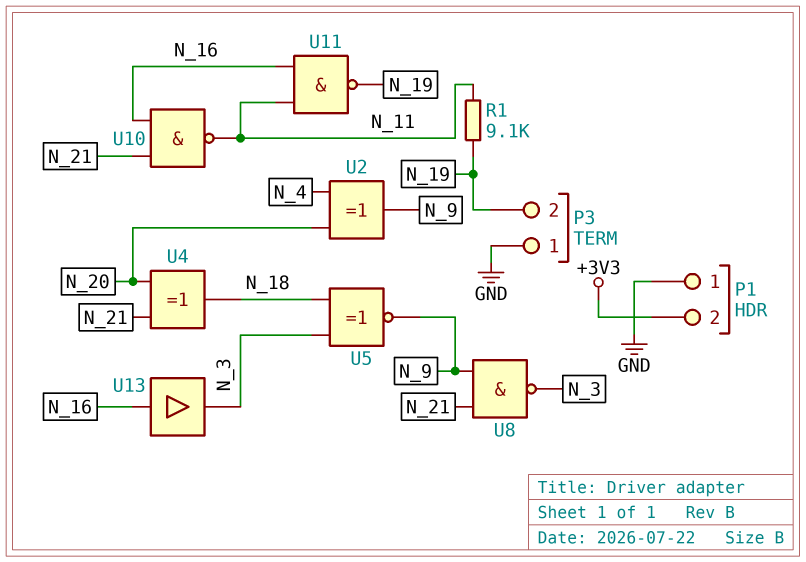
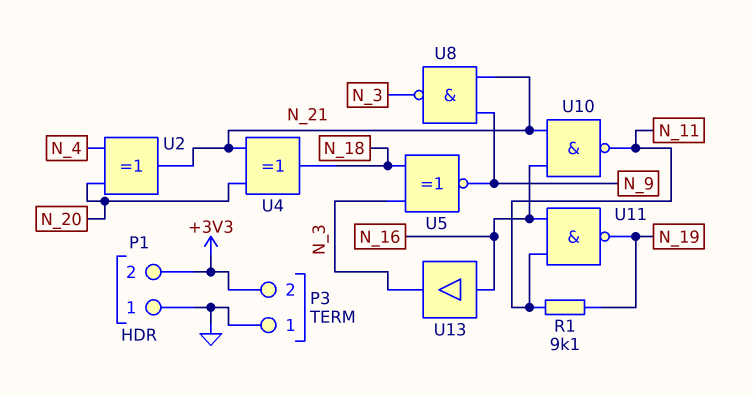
P3 pin 2: N_19 -> +3V3
U2: XOR (in N_4, in N_20, out N_9) -> XOR (in N_4, in N_20, out N_21)

